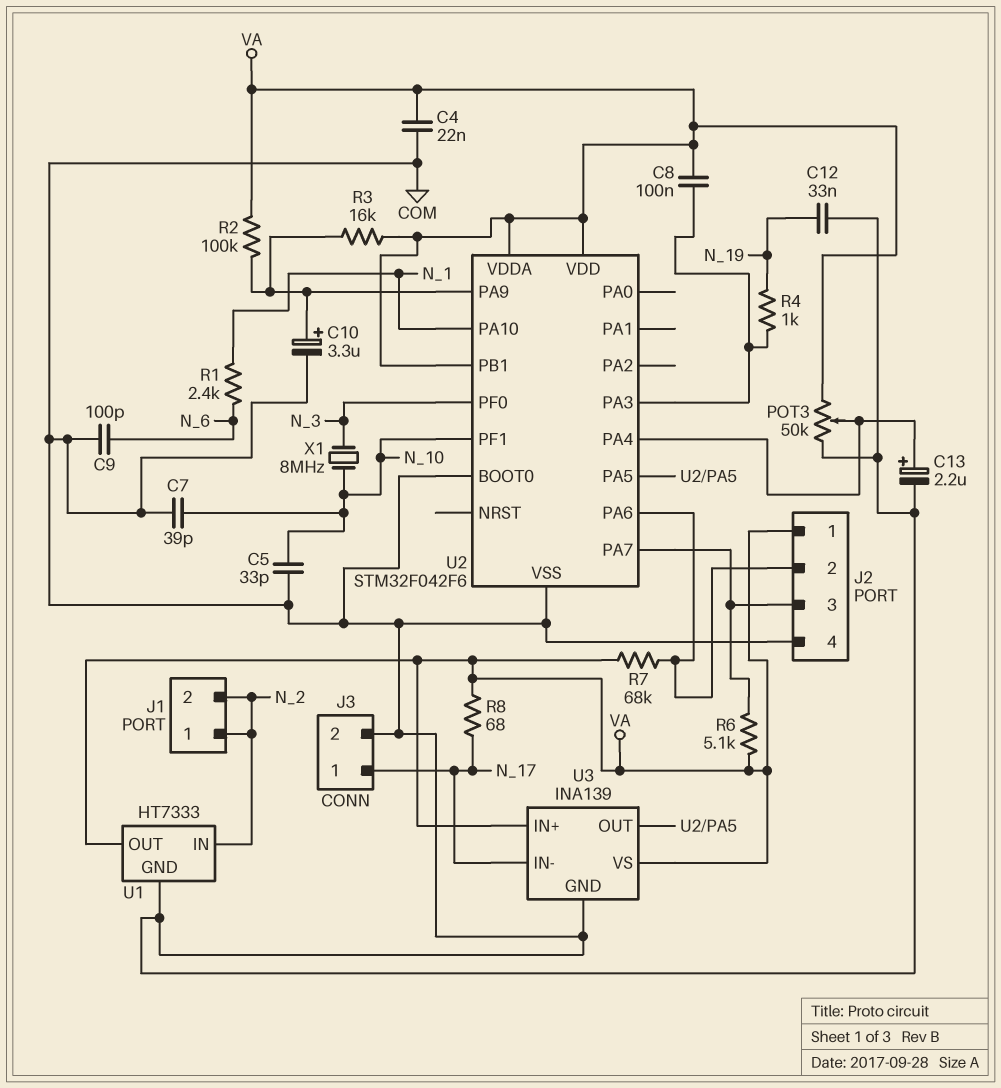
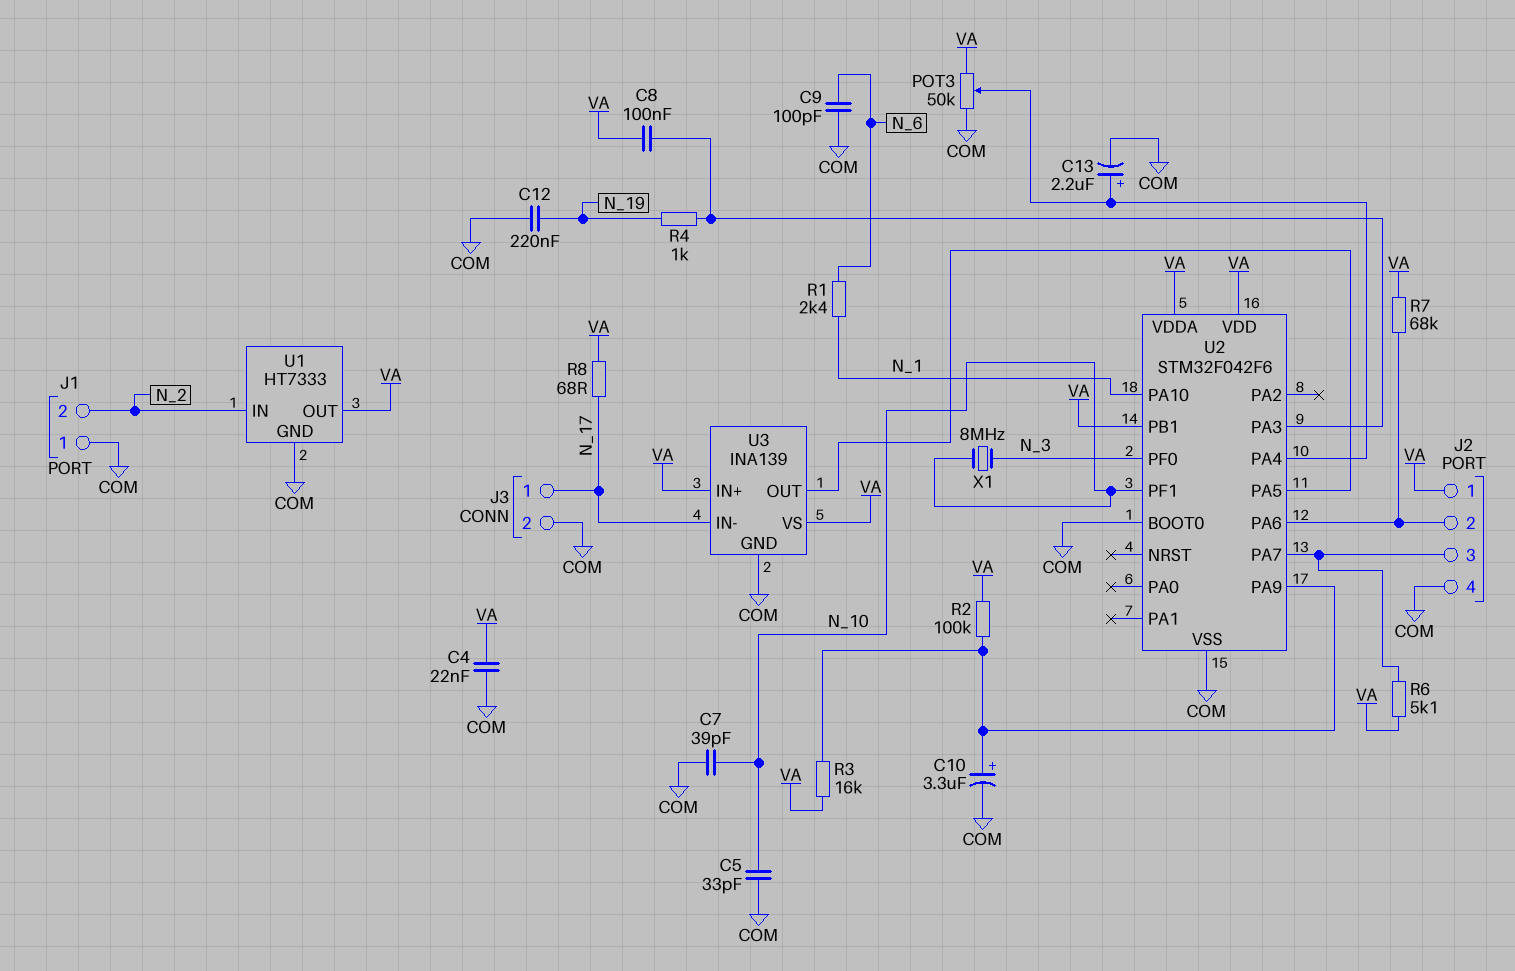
C12: 33nF (COM, N_19) -> 220nF (COM, N_19)
J1 pin 1: N_2 -> COM

